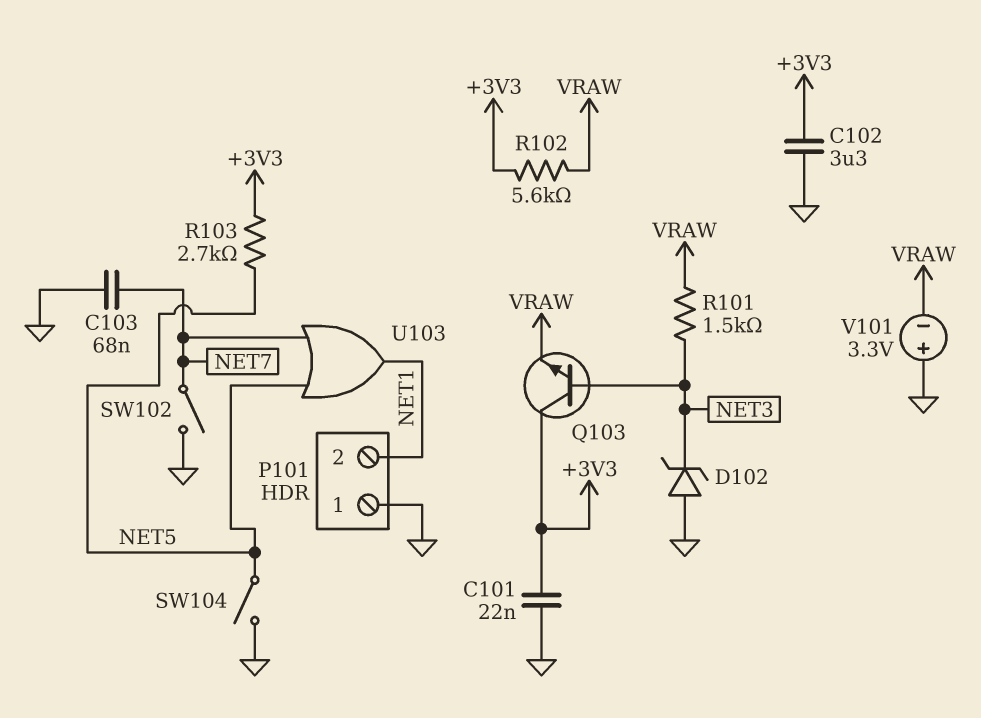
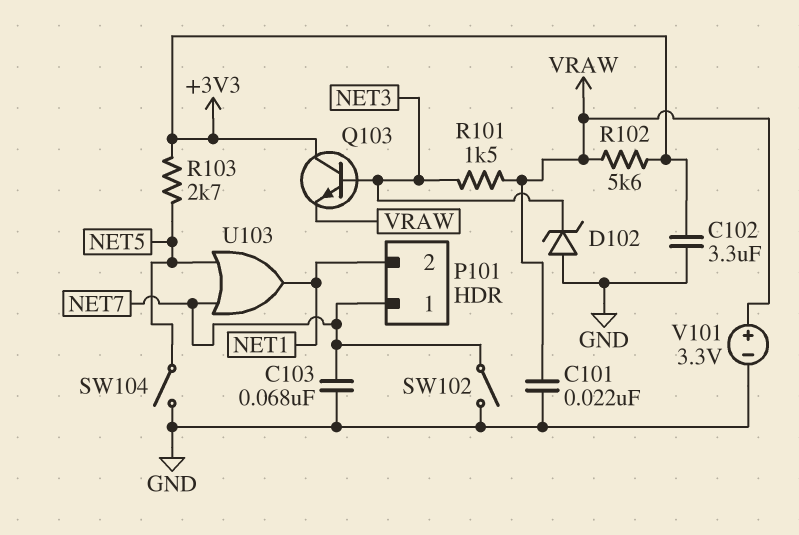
C101: 22nF (+3V3, GND) -> 22nF (GND, VRAW)
P101 pin 1: GND -> NET7
V101: 3.3V (plus GND, minus VRAW) -> 3.3V (plus VRAW, minus GND)

